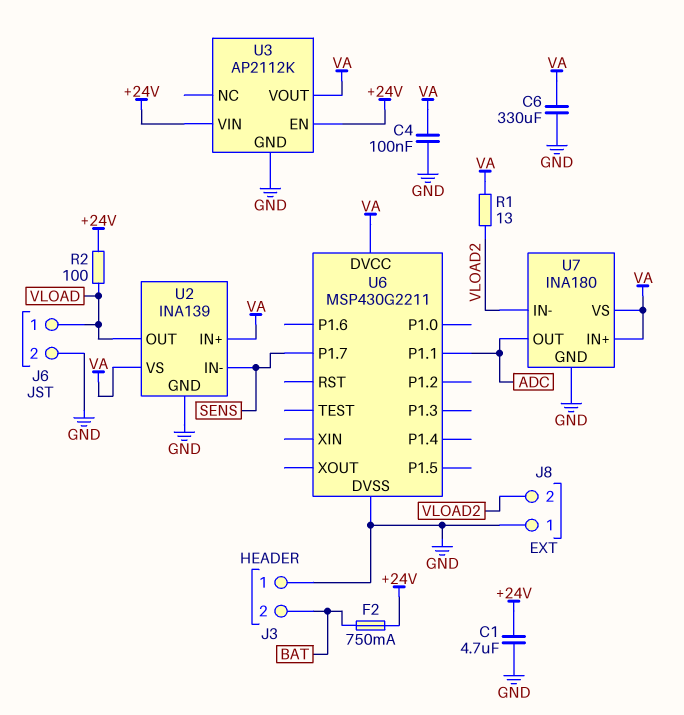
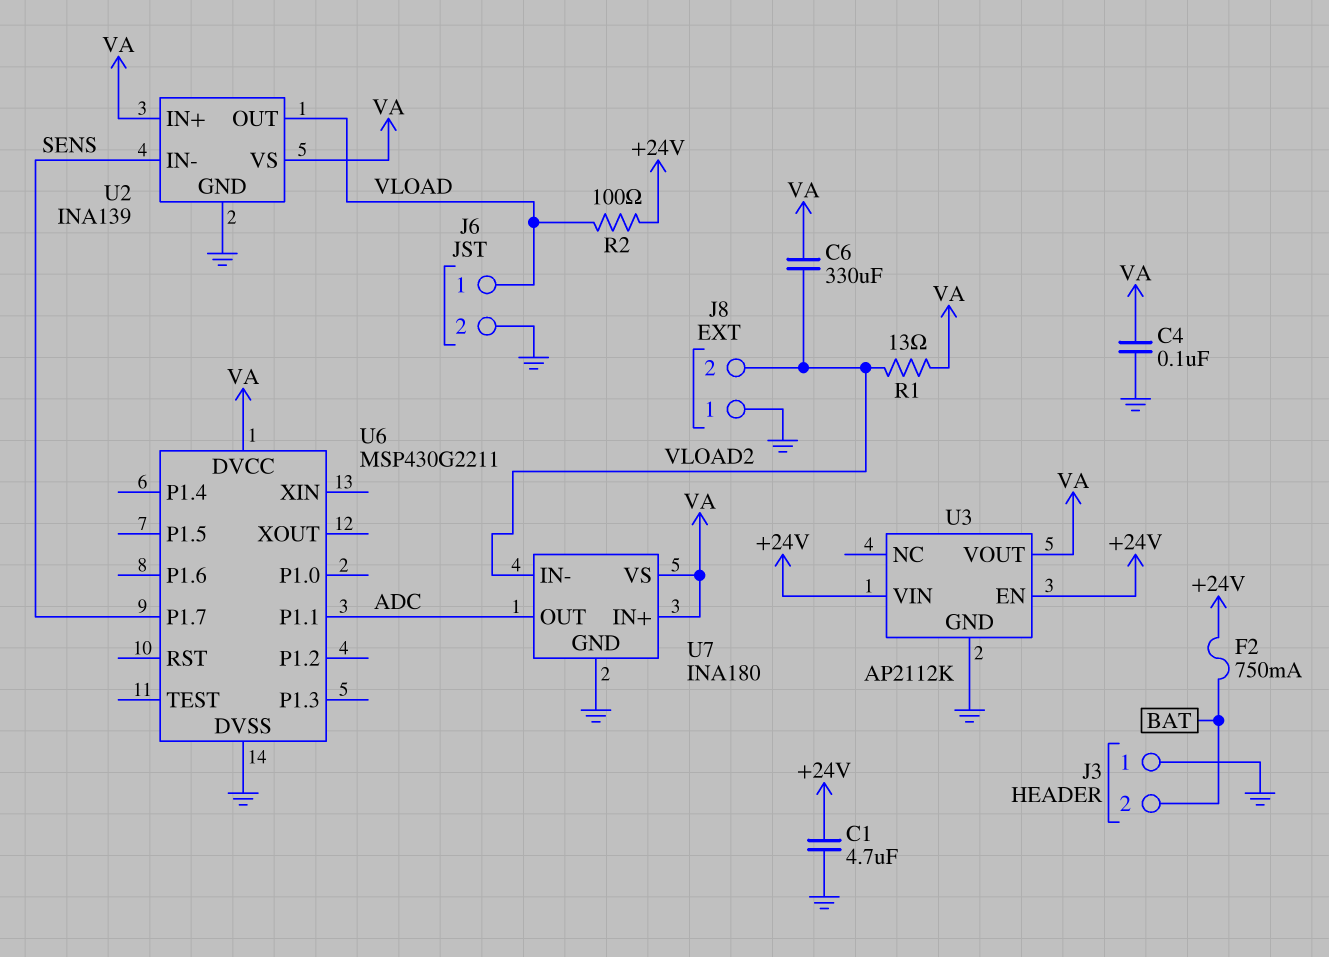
C6: 330uF (GND, VA) -> 330uF (VA, VLOAD2)

